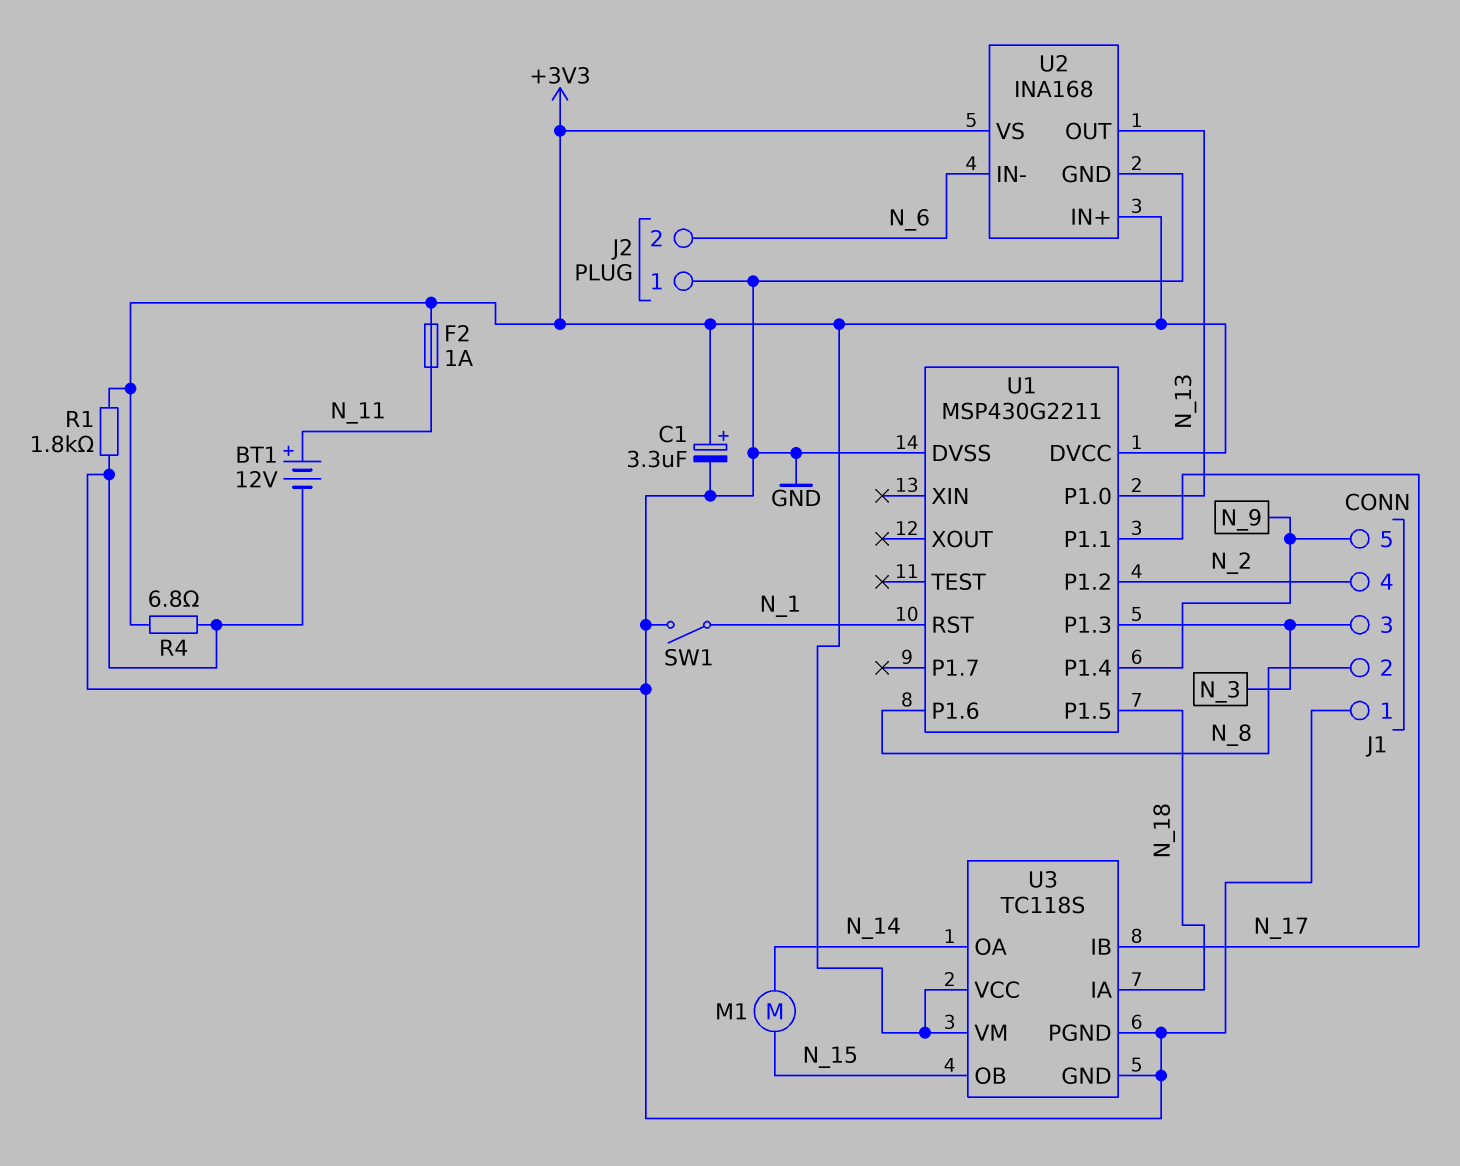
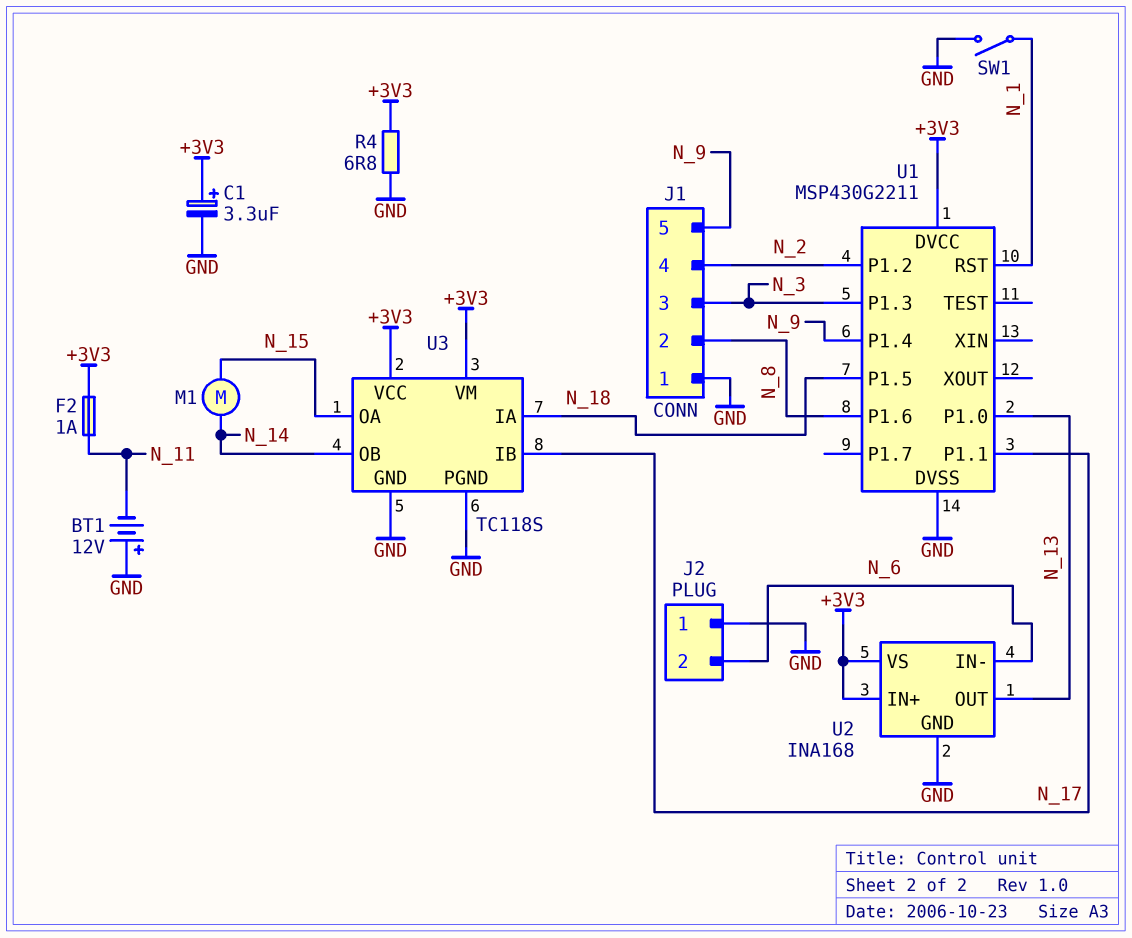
BT1: 12V (plus N_11, minus GND) -> 12V (plus GND, minus N_11)
R1: 1.8k (+3V3, GND) -> none
U3 pin OA: N_14 -> N_15
U3 pin OB: N_15 -> N_14

